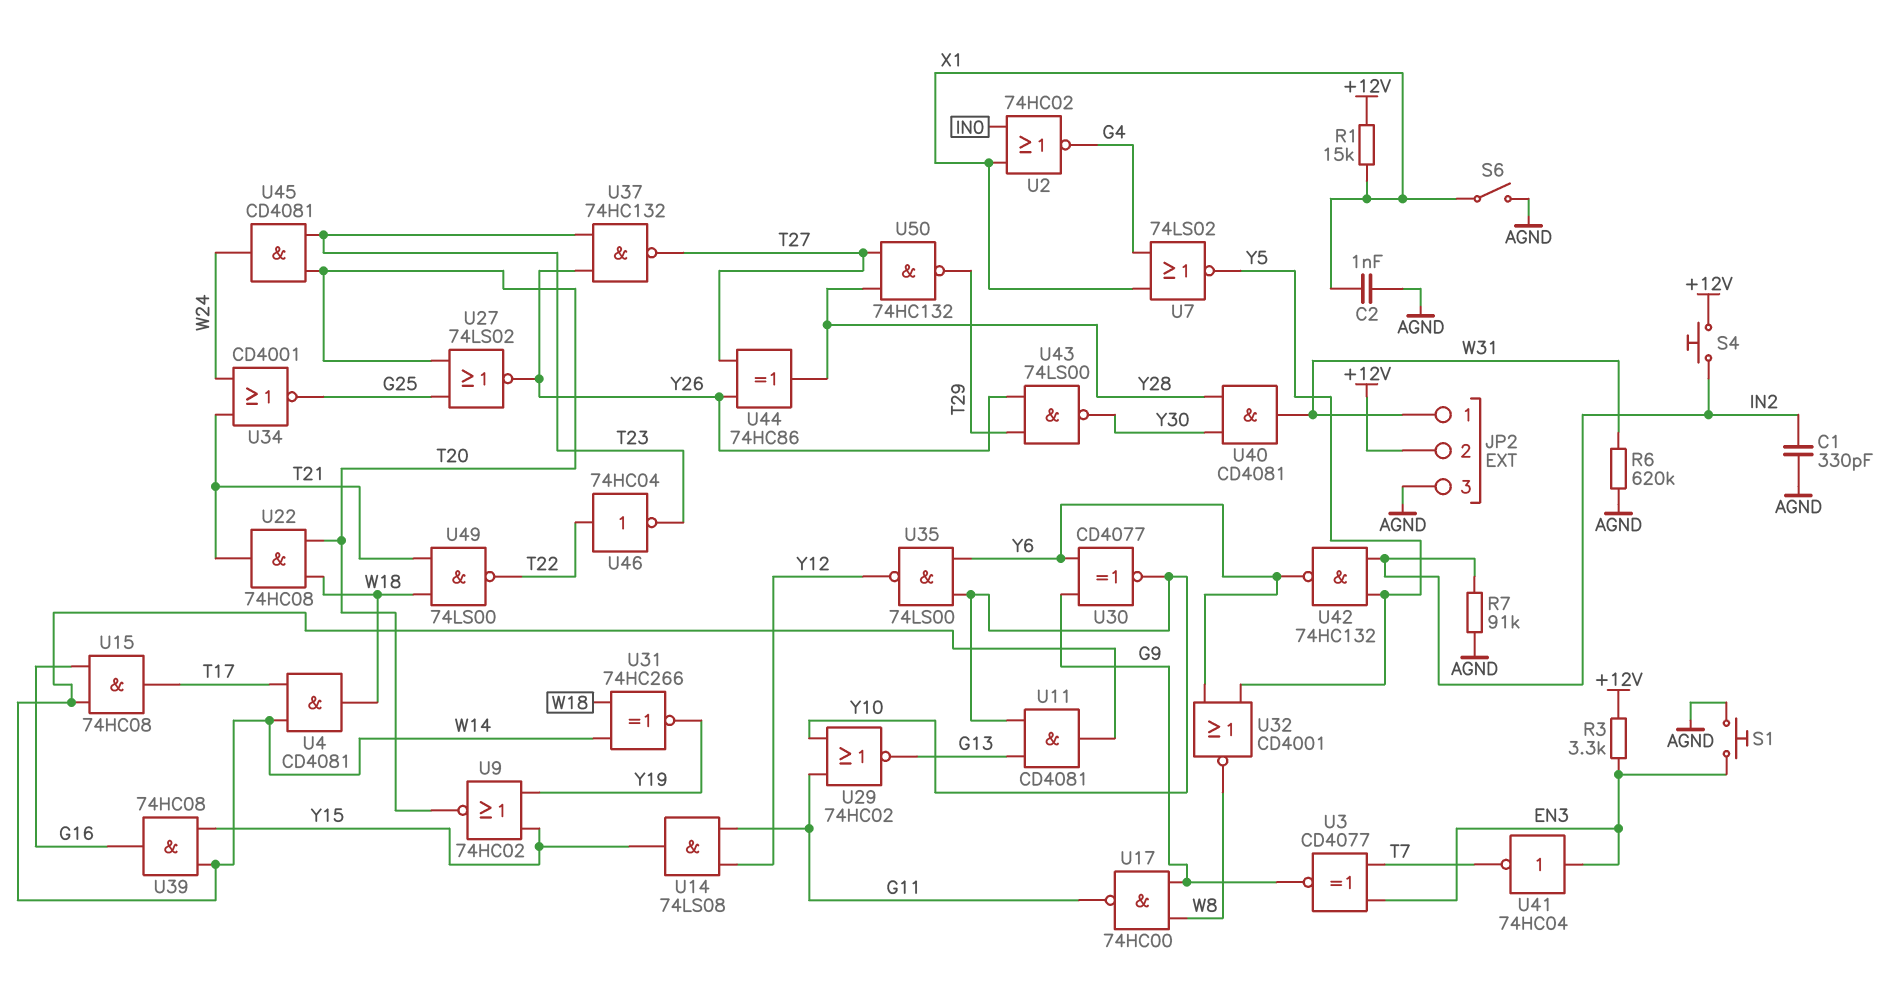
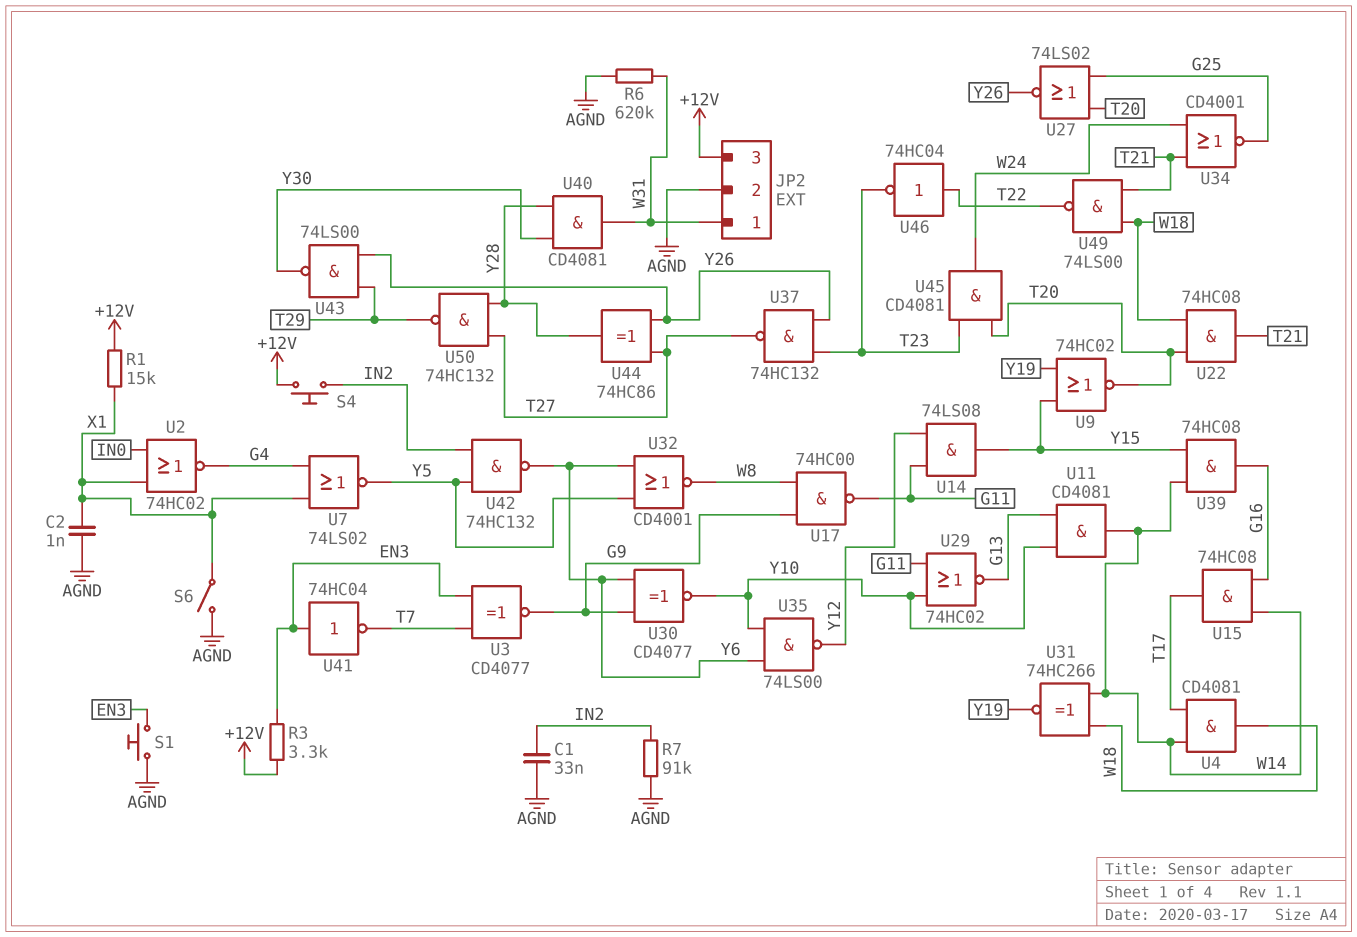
C1: 330pF (AGND, IN2) -> 33nF (AGND, IN2)
JP2 pin 2: +12V -> AGND
JP2 pin 3: AGND -> +12V

